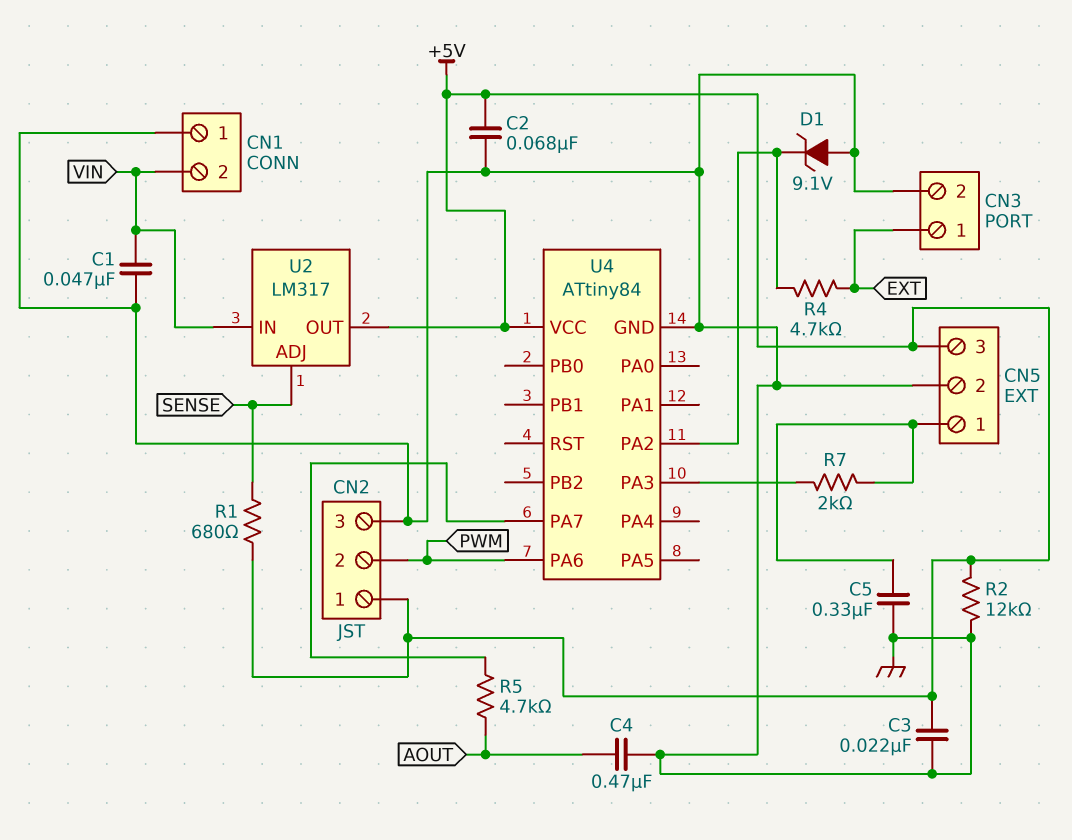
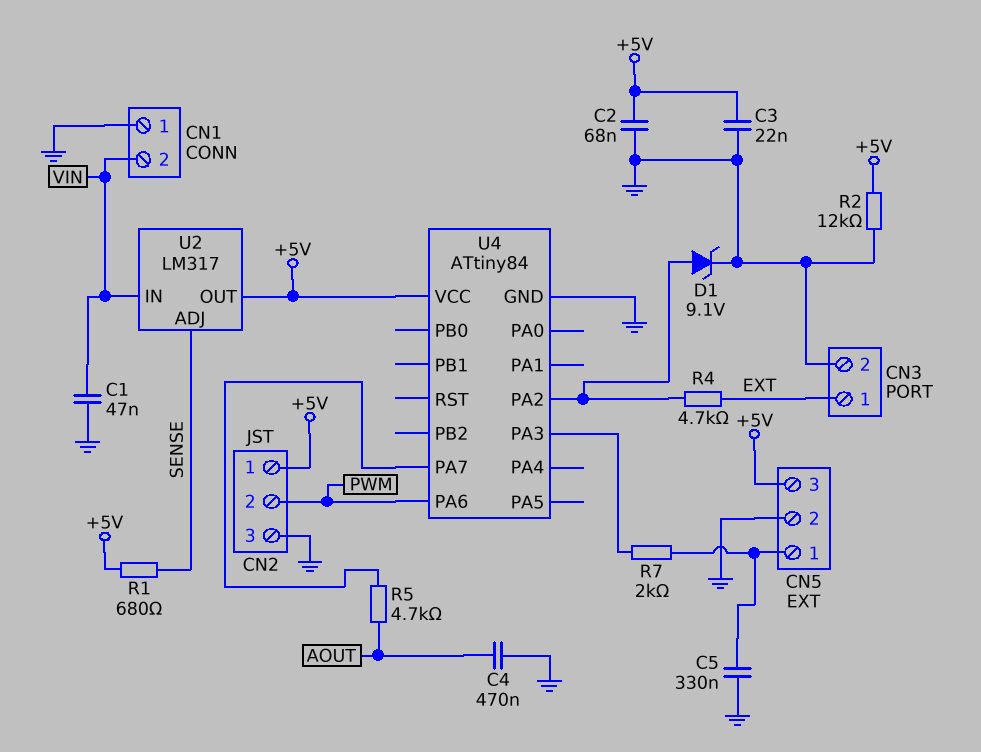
D1: zener 9.1V (A GND, K U4/PA2) -> zener 9.1V (A U4/PA2, K GND)

